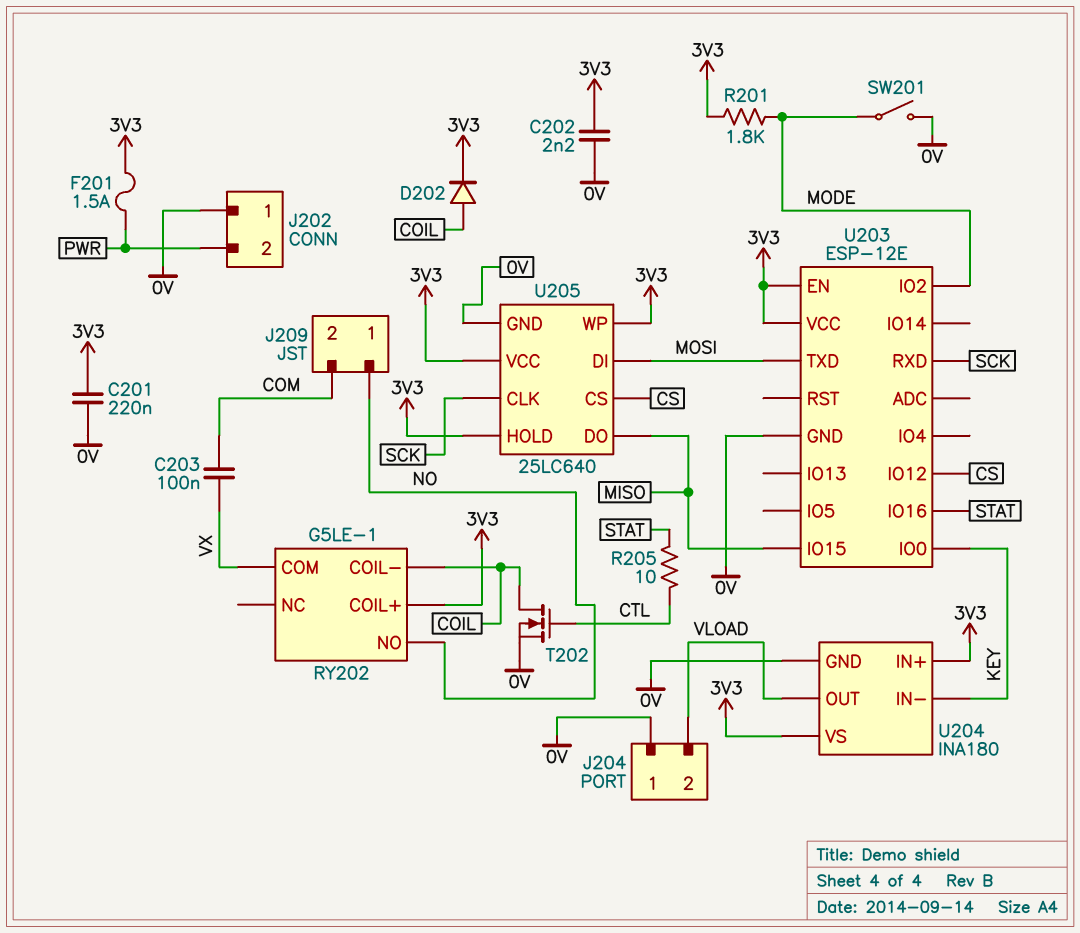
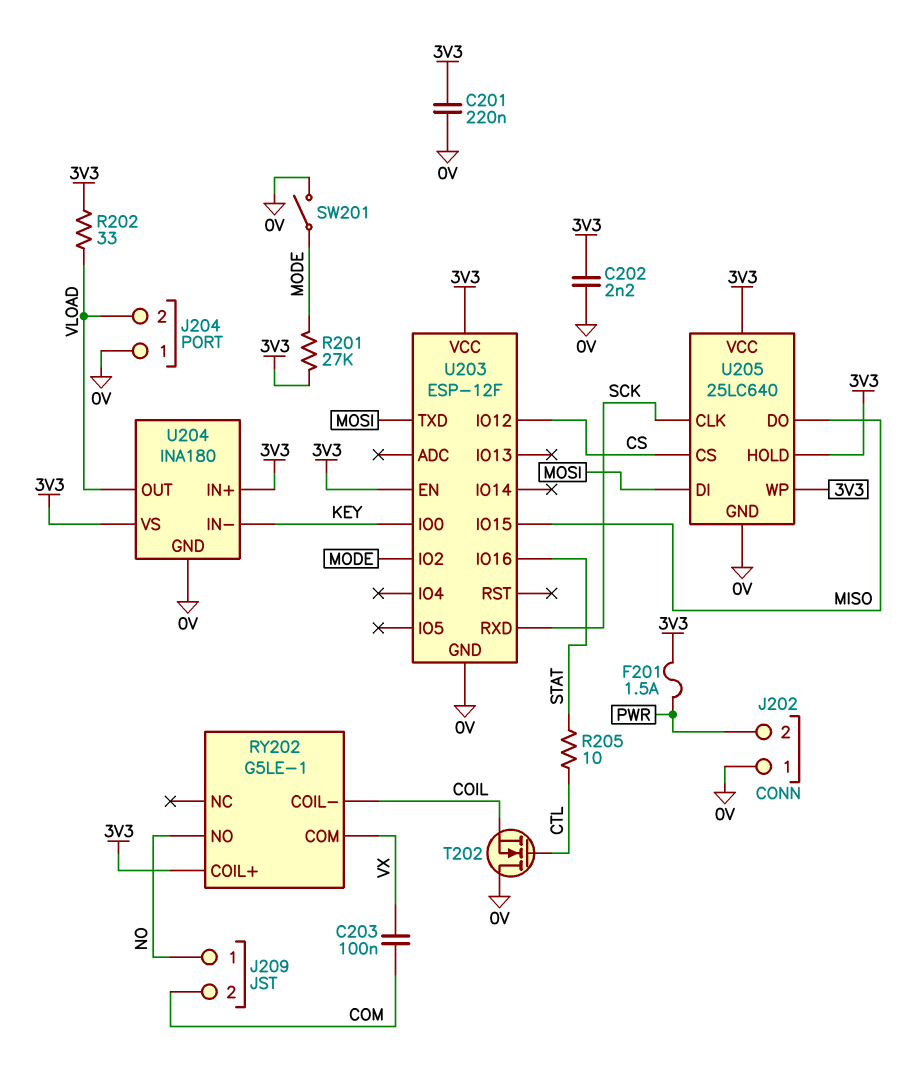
D202: diode (A COIL, K 3V3) -> none
R201: 1.8k (3V3, MODE) -> 27k (3V3, MODE)
R202: none -> 33 (3V3, VLOAD)
T202: NMOS (G CTL, D COIL, S 0V) -> NMOS (G CTL, D 0V, S COIL)
U203: ESP-12E -> ESP-12F

